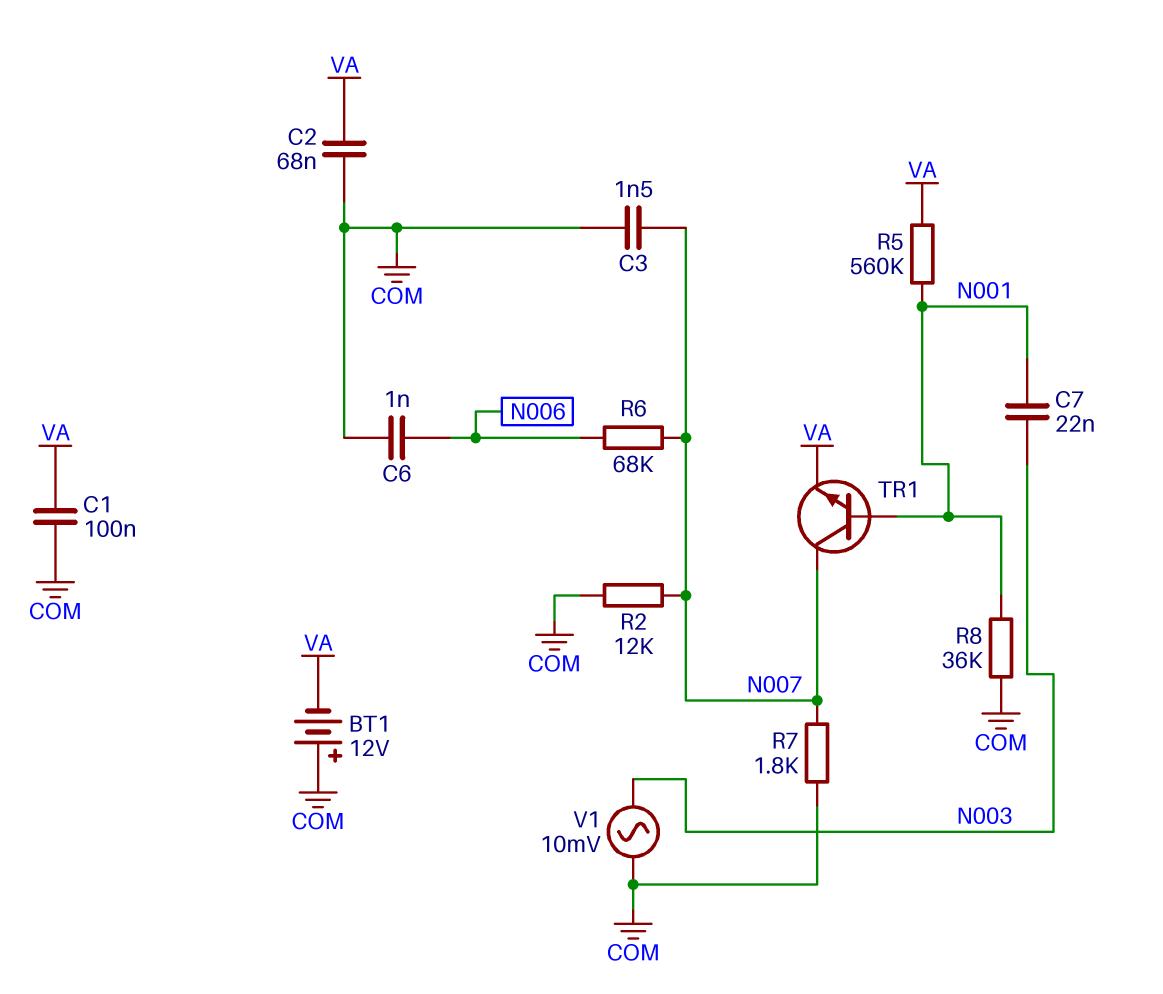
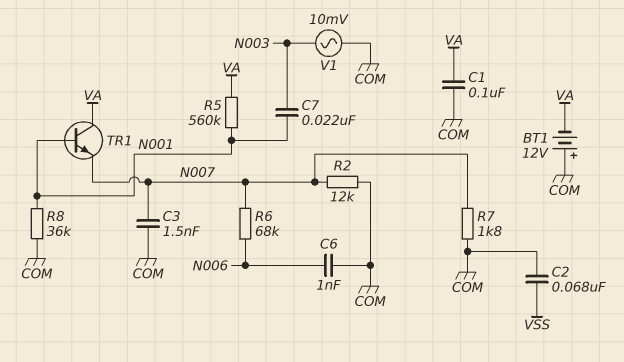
C2: 68nF (COM, VA) -> 68nF (COM, VSS)
TR1: NPN (B N001, C N007, E VA) -> NPN (B N001, C VA, E N007)

